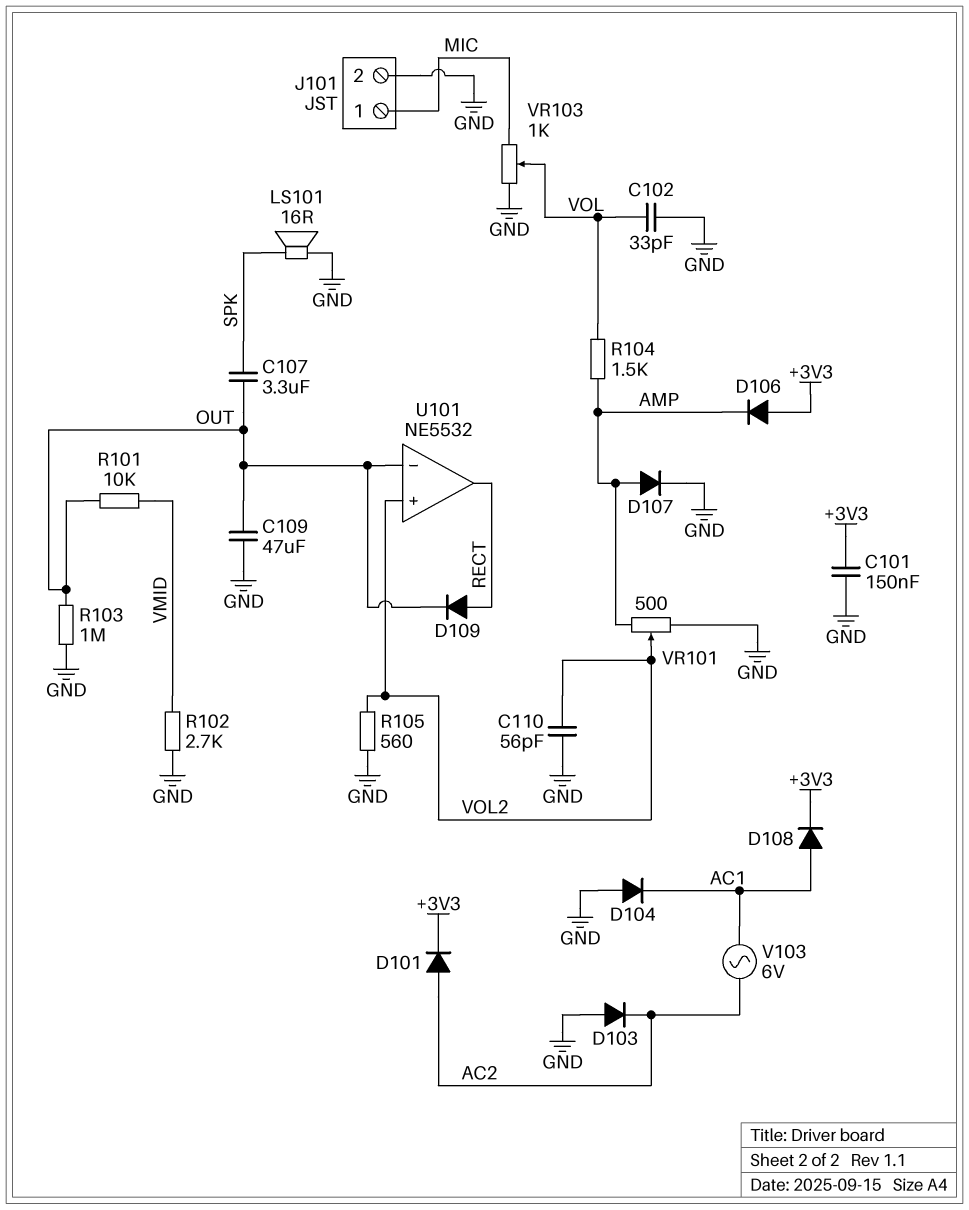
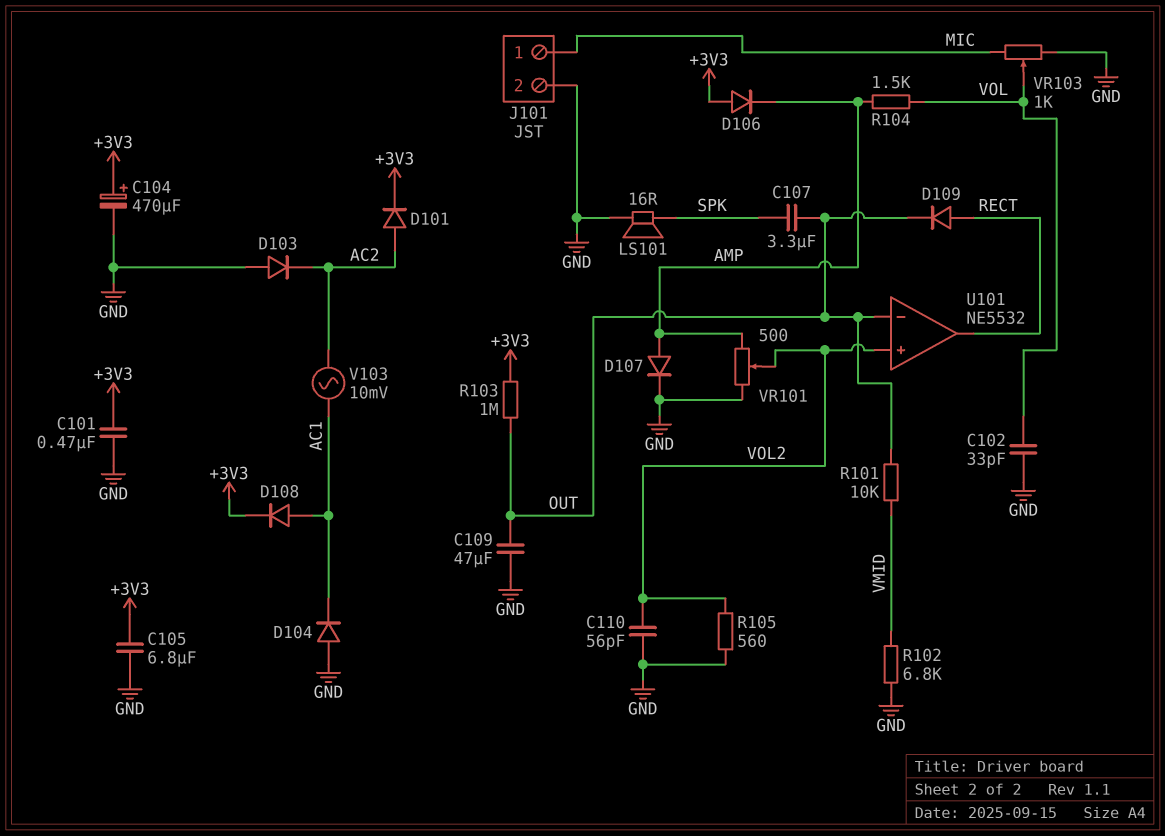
C101: 150nF (+3V3, GND) -> 470nF (+3V3, GND)
C104: none -> 470uF (plus +3V3, minus GND)
C105: none -> 6.8uF (+3V3, GND)
R102: 2.7k (GND, VMID) -> 6.8k (GND, VMID)
R103: 1M (GND, OUT) -> 1M (+3V3, OUT)
V103: AC 6V (AC1, AC2) -> AC 10mV (AC1, AC2)

